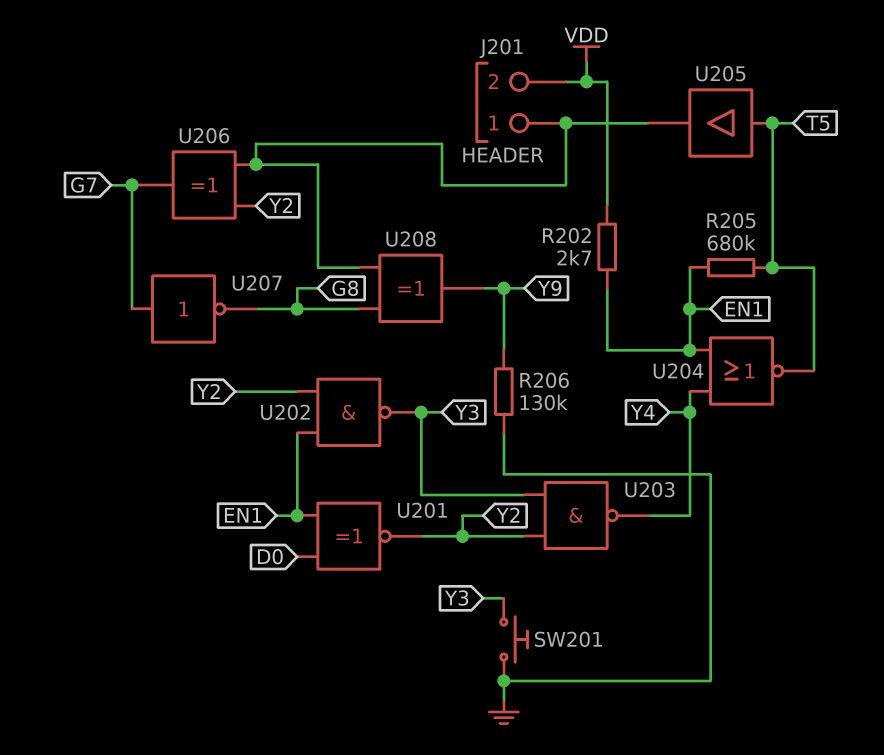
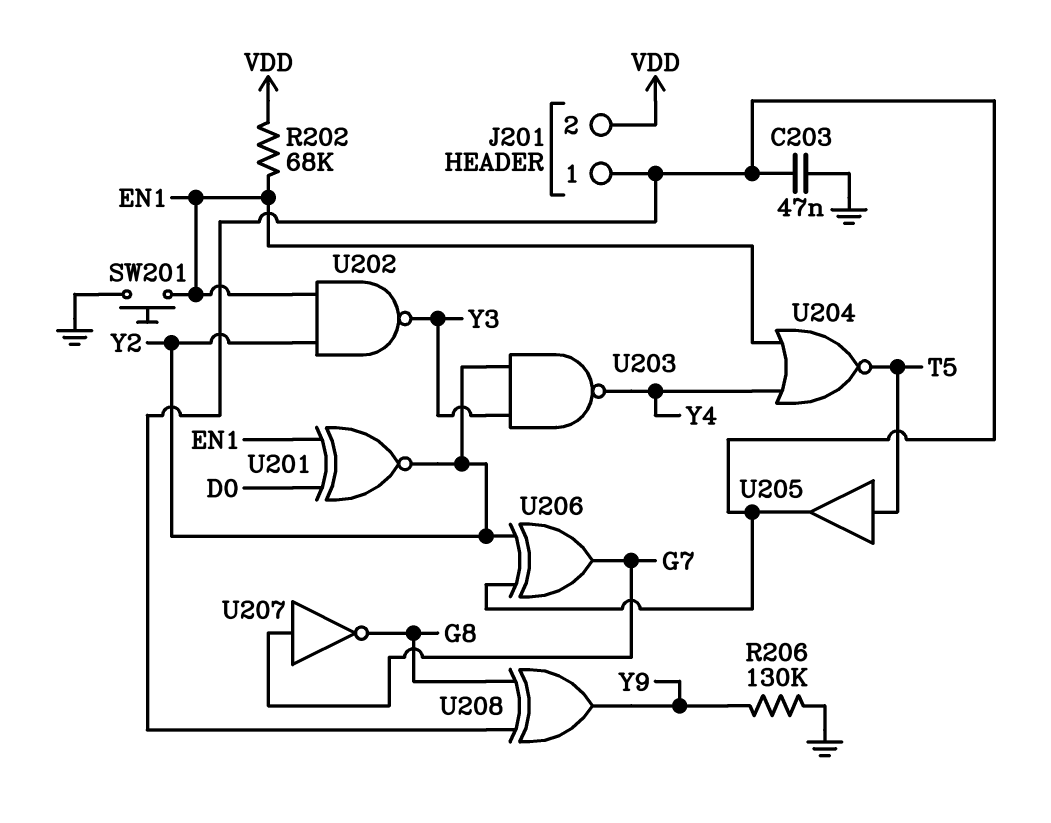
C203: none -> 47nF (GND, J201/1)
R202: 2.7k (EN1, VDD) -> 68k (EN1, VDD)
R205: 680k (EN1, T5) -> none
SW201: button (GND, Y3) -> button (EN1, GND)

